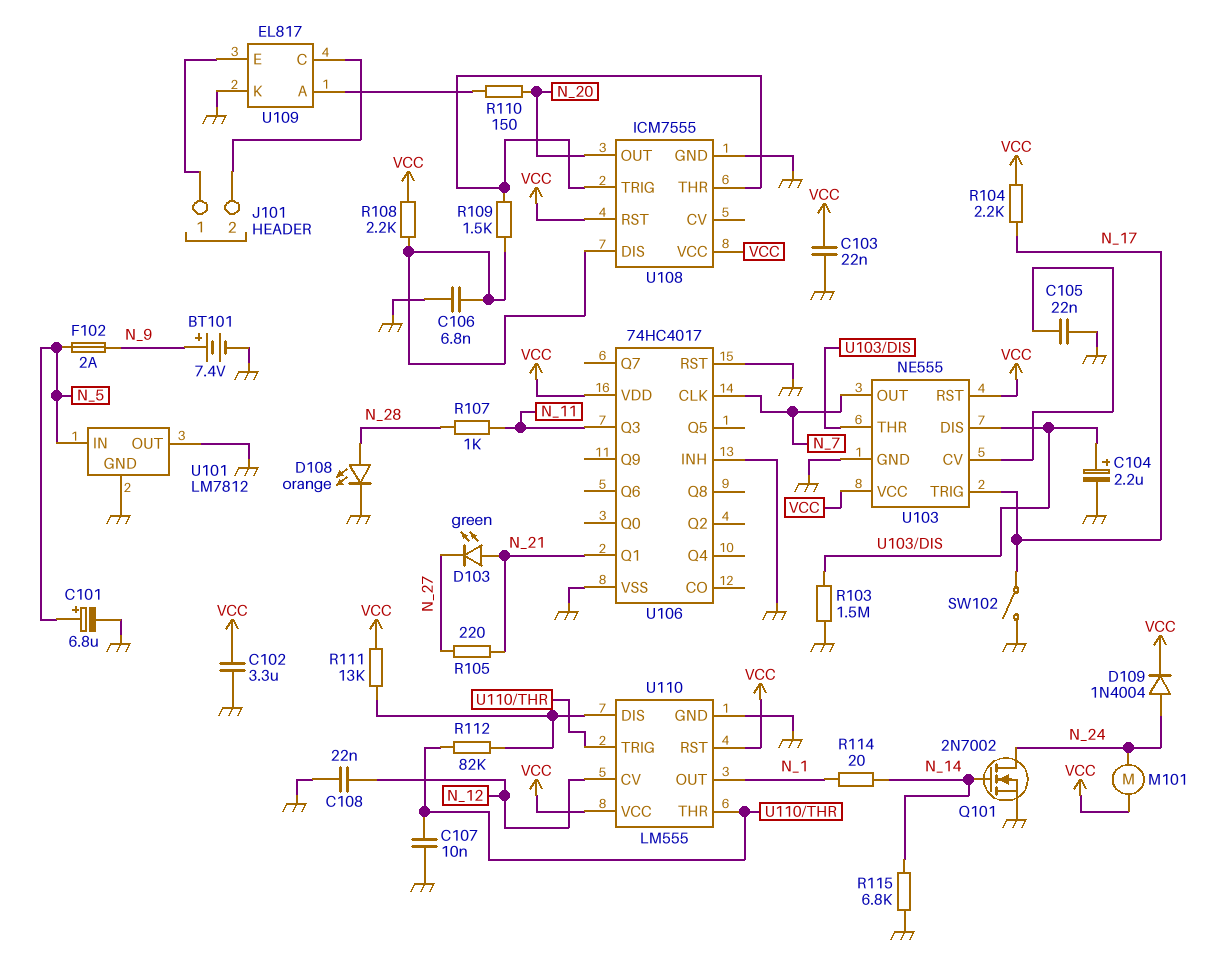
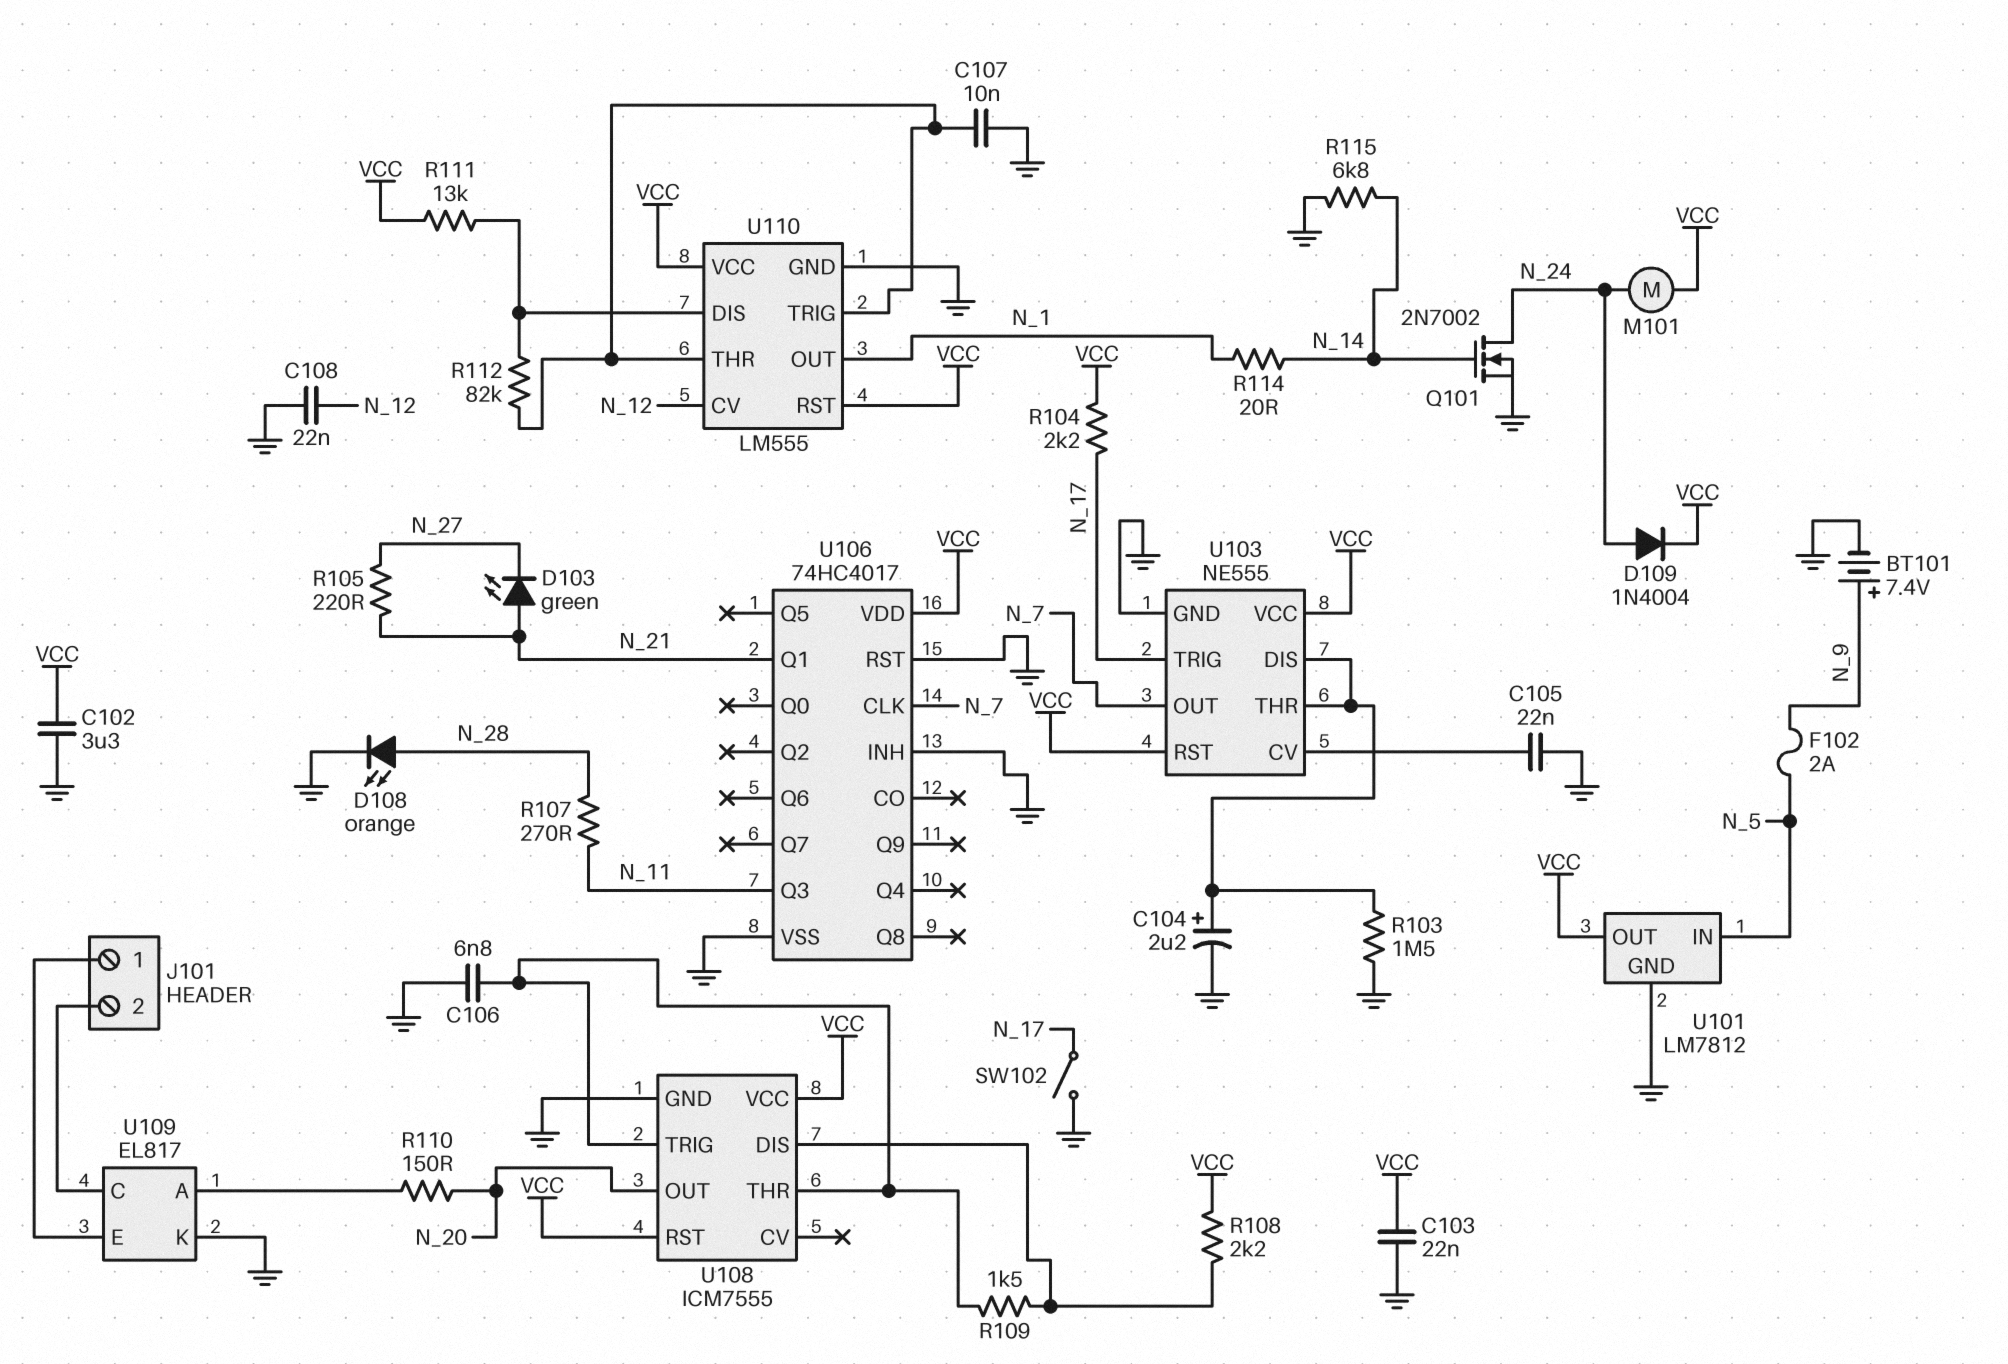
C101: 6.8uF (plus N_5, minus GND) -> none
C106: 6.8nF (GND, U108/DIS) -> 6.8nF (GND, U108/THR)
R107: 1k (N_11, N_28) -> 270 (N_11, N_28)
U101 pin OUT: GND -> VCC

